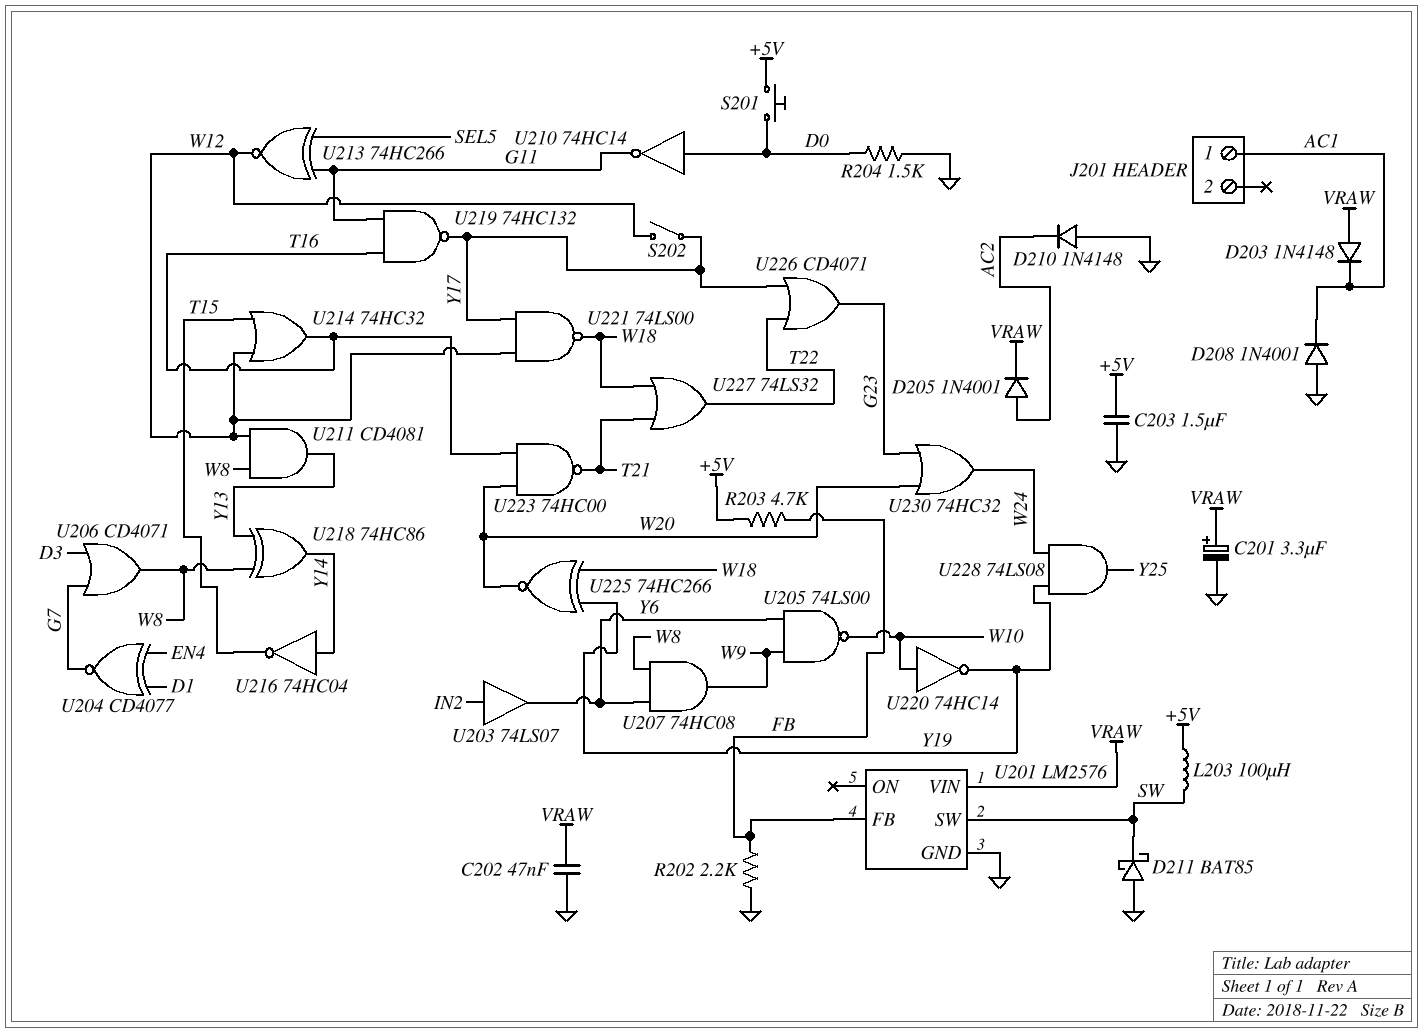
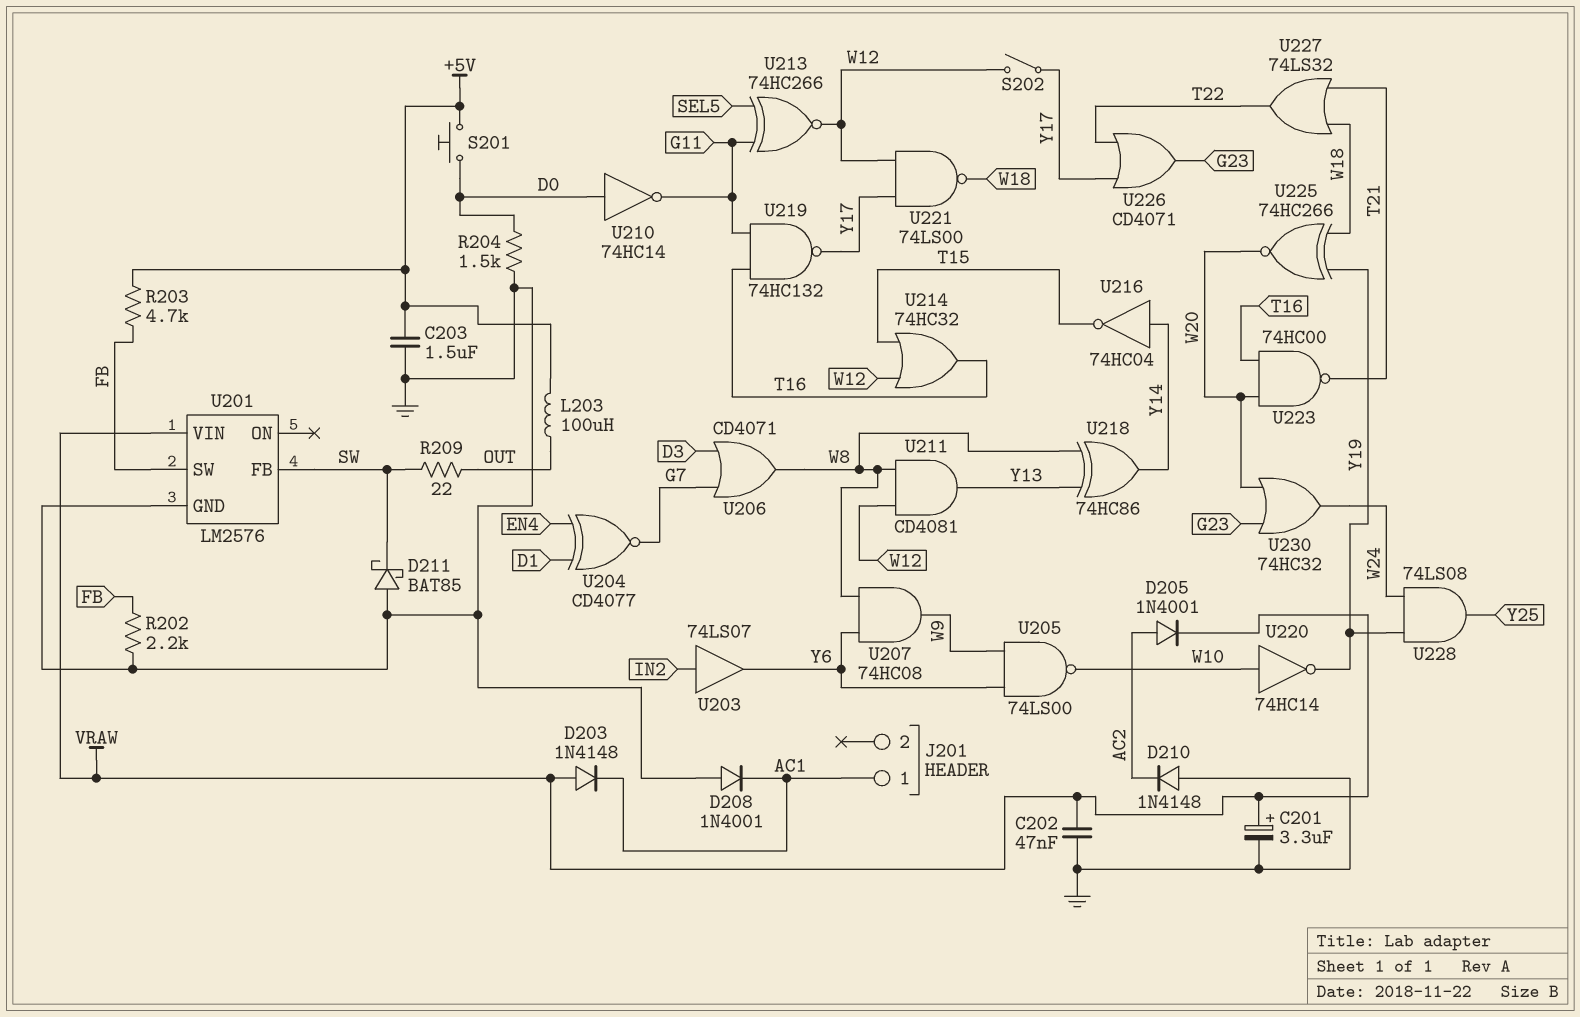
L203: 100uH (+5V, SW) -> 100uH (+5V, OUT)
R209: none -> 22 (OUT, SW)
U201 pin FB: FB -> SW
U201 pin SW: SW -> FB

